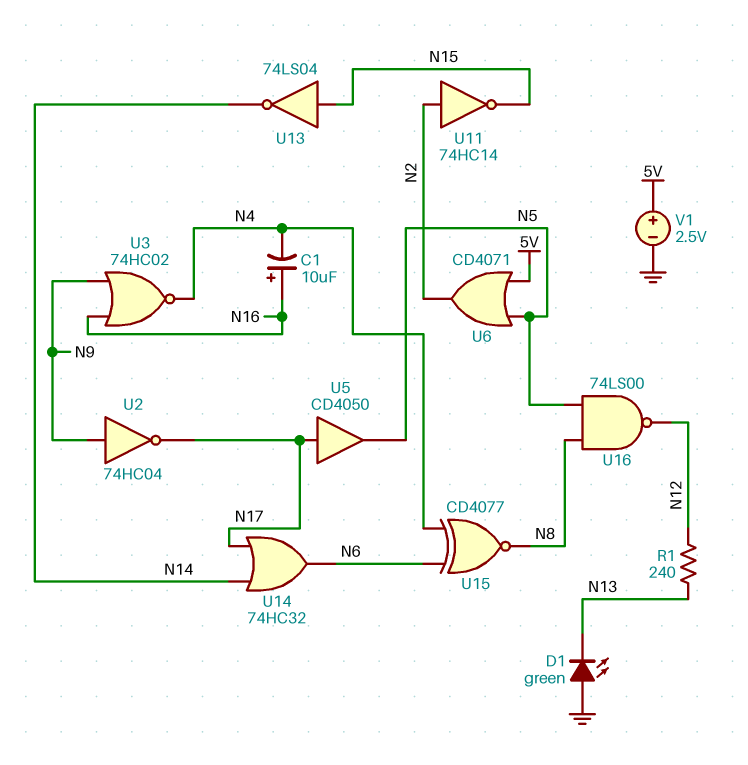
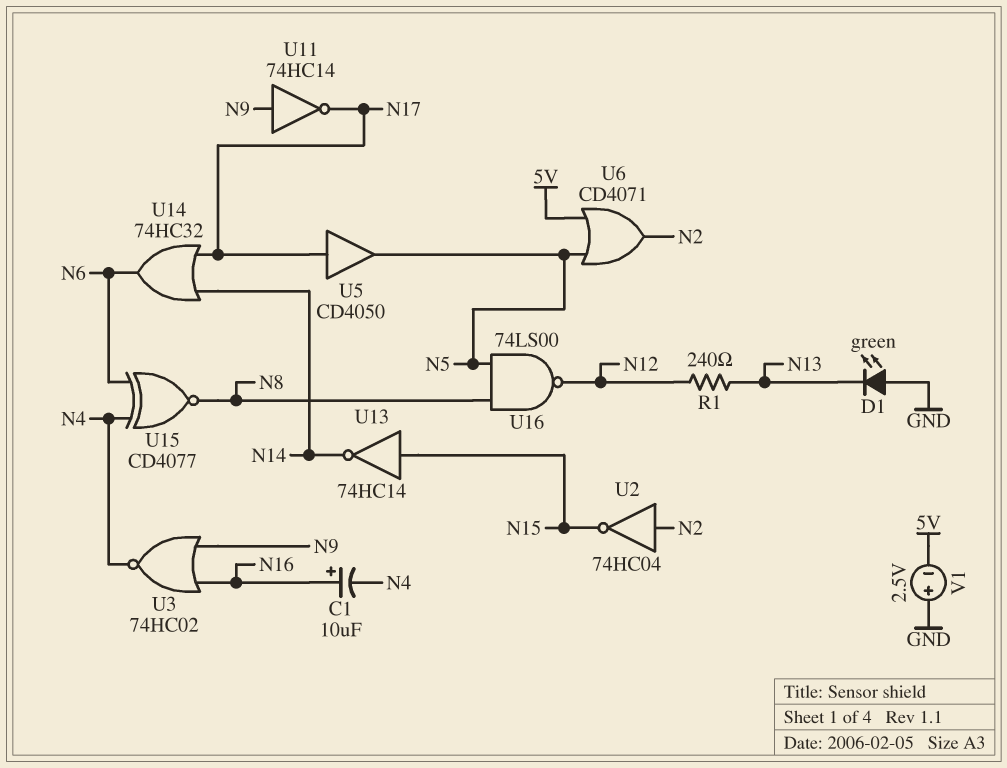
U2: NOT 74HC04 (in N9, out N17) -> NOT 74HC04 (in N2, out N15)
U11: NOT 74HC14 (in N2, out N15) -> NOT 74HC14 (in N9, out N17)
U13: NOT 74LS04 (in N15, out N14) -> NOT 74HC14 (in N15, out N14)
V1: 2.5V (plus 5V, minus GND) -> 2.5V (plus GND, minus 5V)

